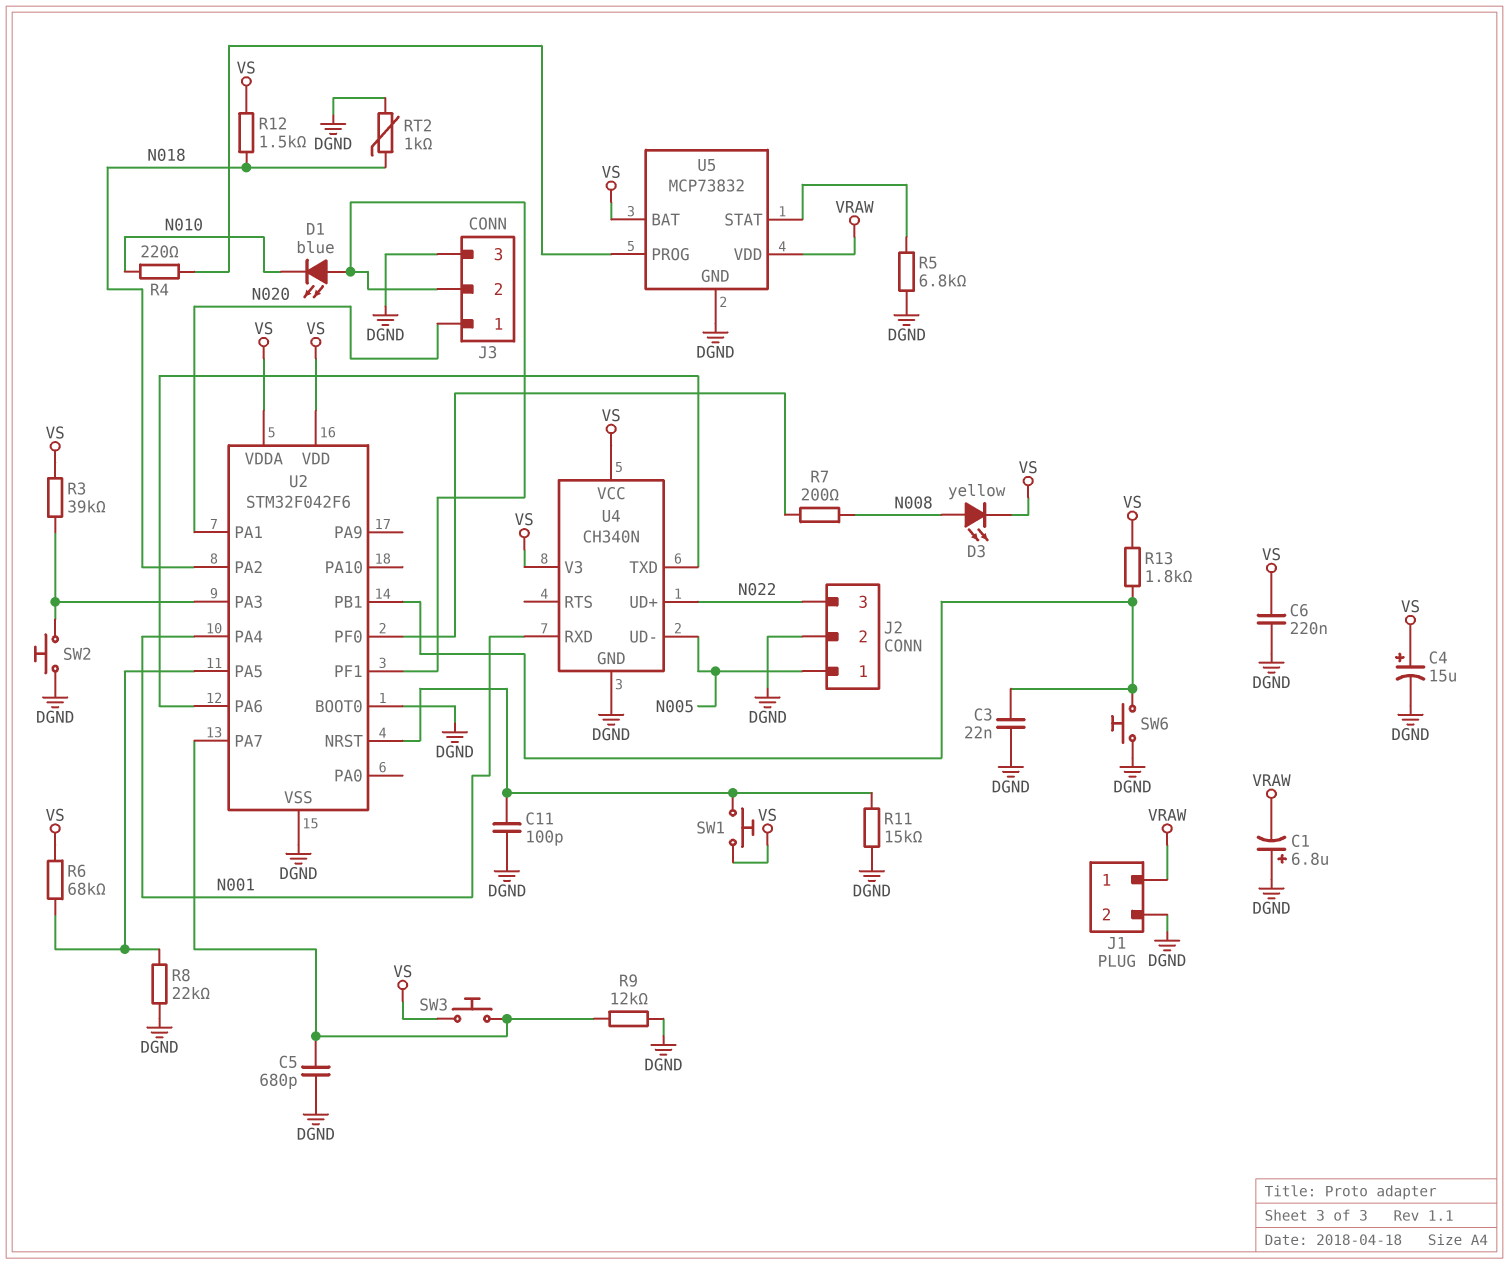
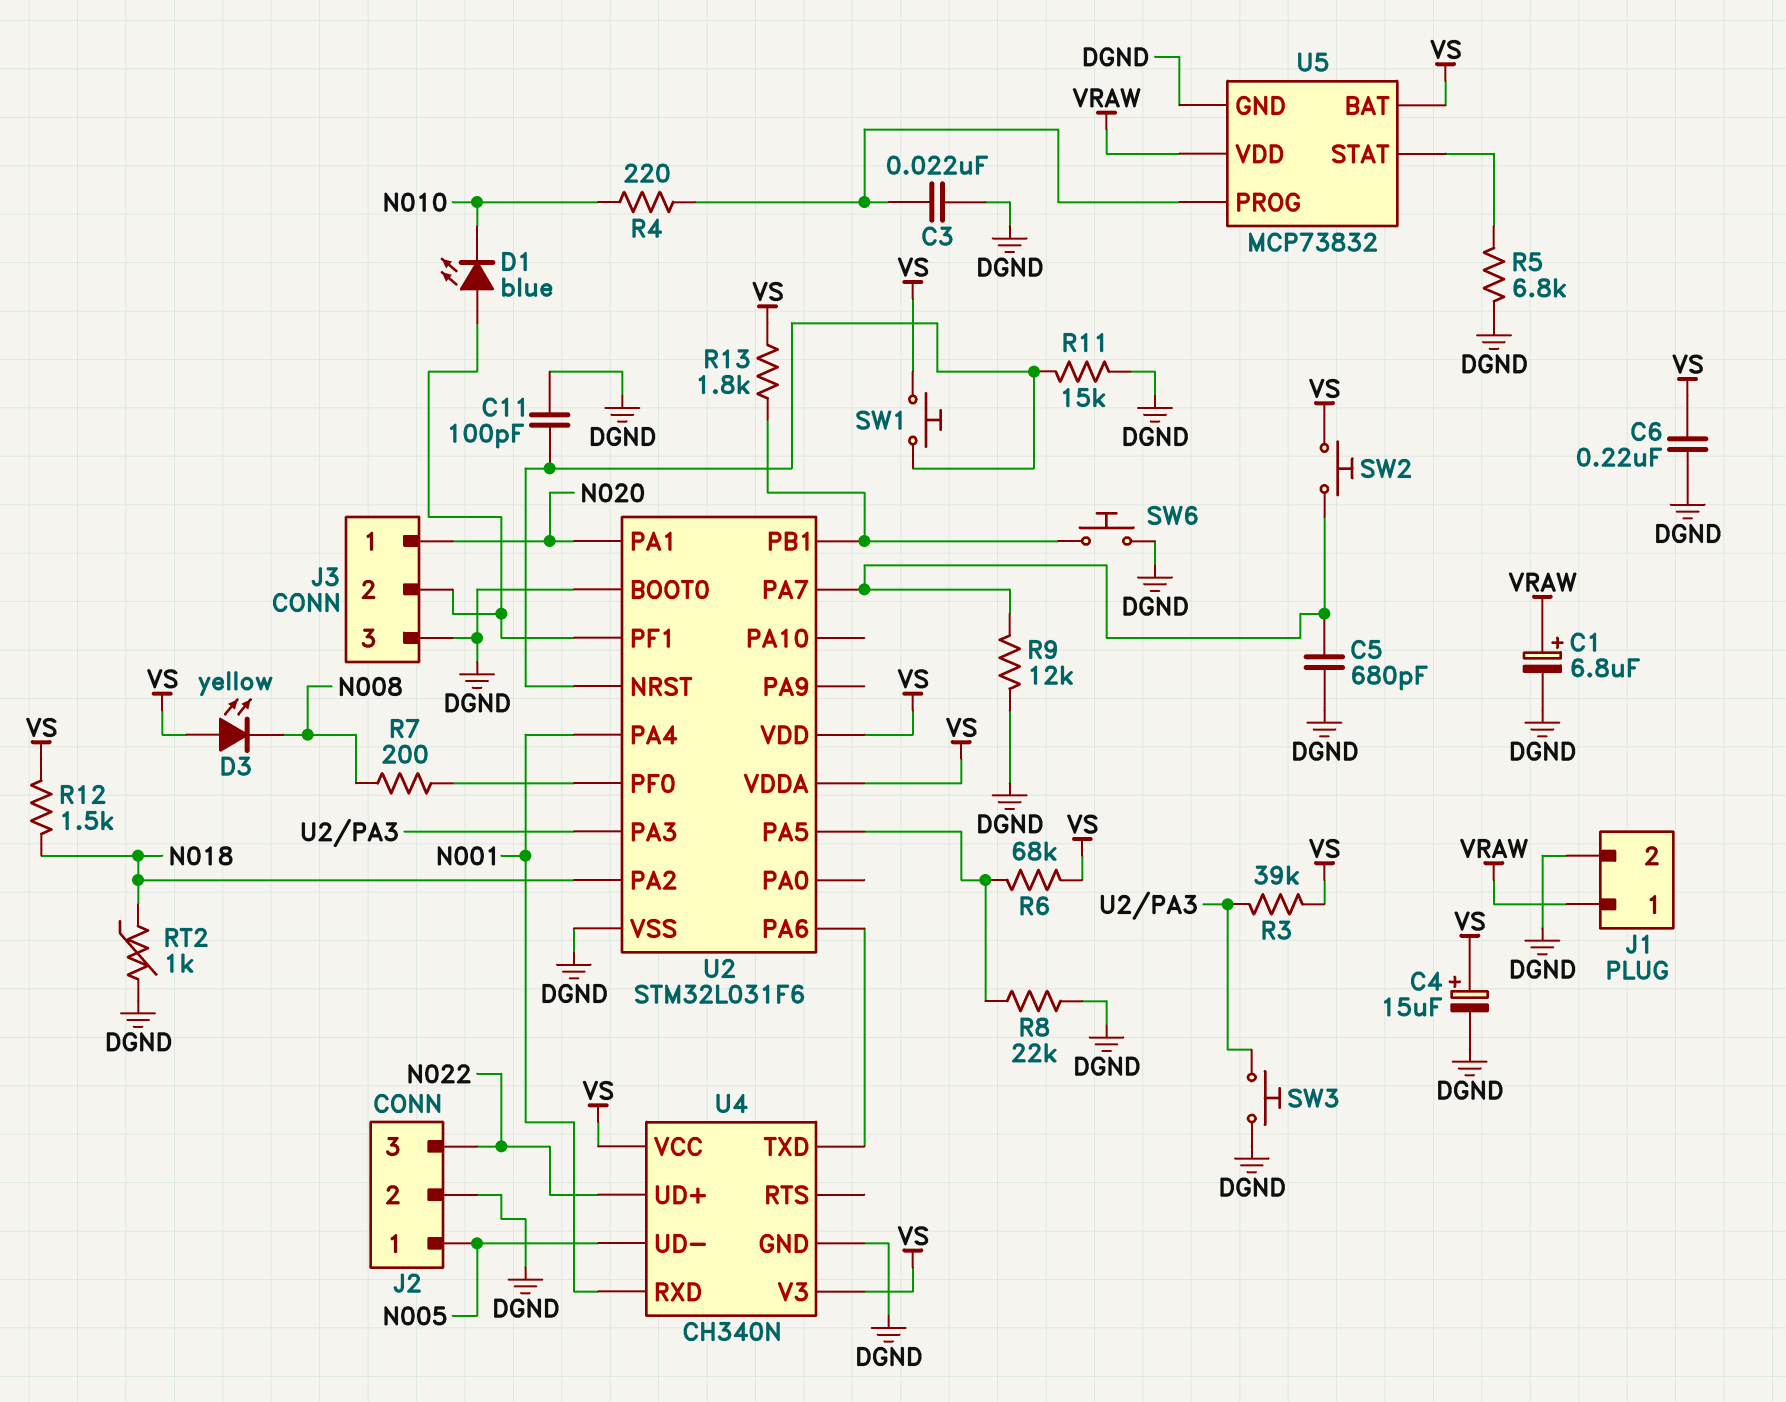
C1: 6.8uF (plus DGND, minus VRAW) -> 6.8uF (plus VRAW, minus DGND)
C3: 22nF (DGND, U2/PB1) -> 22nF (DGND, U5/PROG)
D3: LED yellow (A N008, K VS) -> LED yellow (A VS, K N008)
SW2: button (DGND, U2/PA3) -> button (U2/PA7, VS)
SW3: button (U2/PA7, VS) -> button (DGND, U2/PA3)
U2: STM32F042F6 -> STM32L031F6

